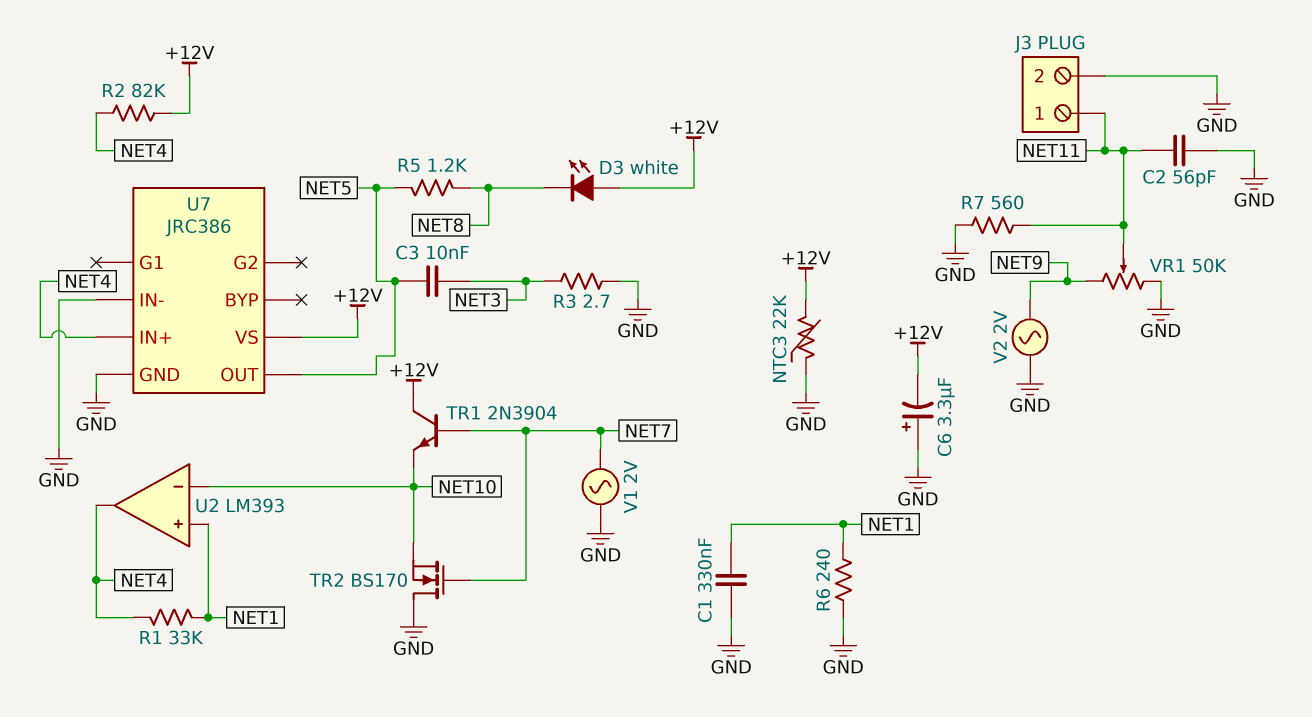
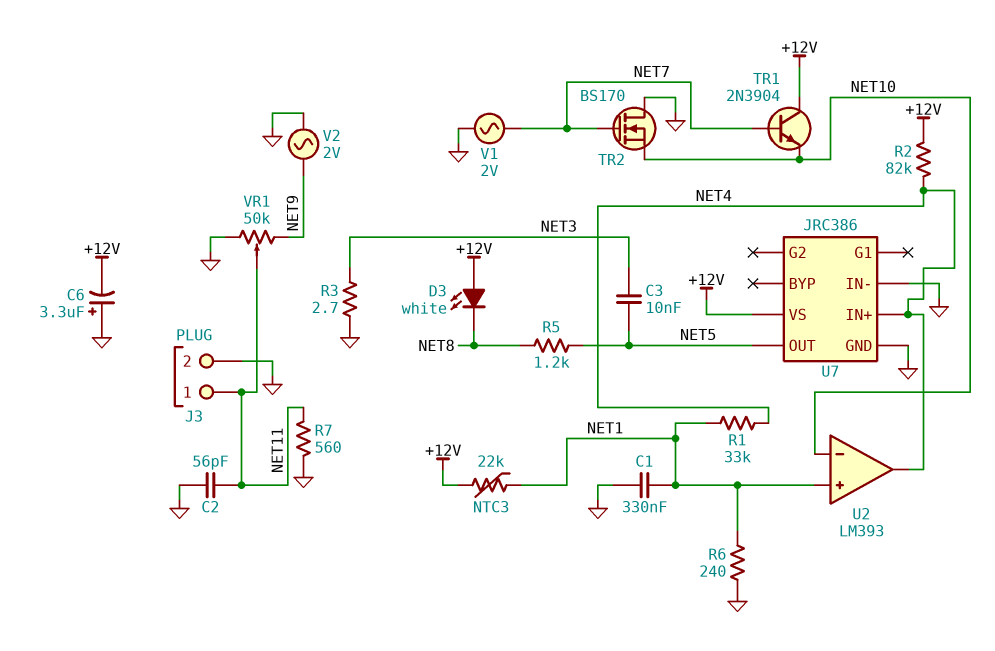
NTC3: 22k (+12V, GND) -> 22k (+12V, NET1)

